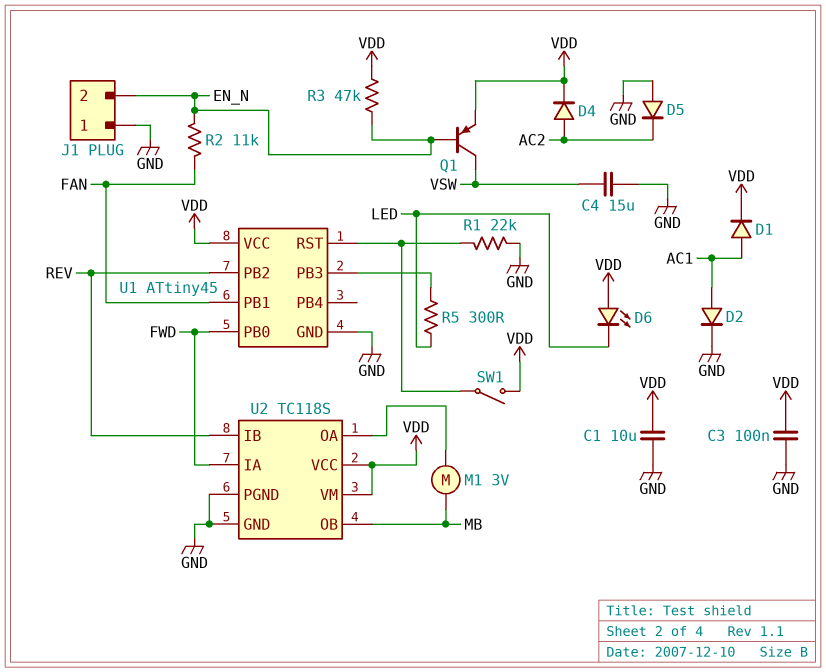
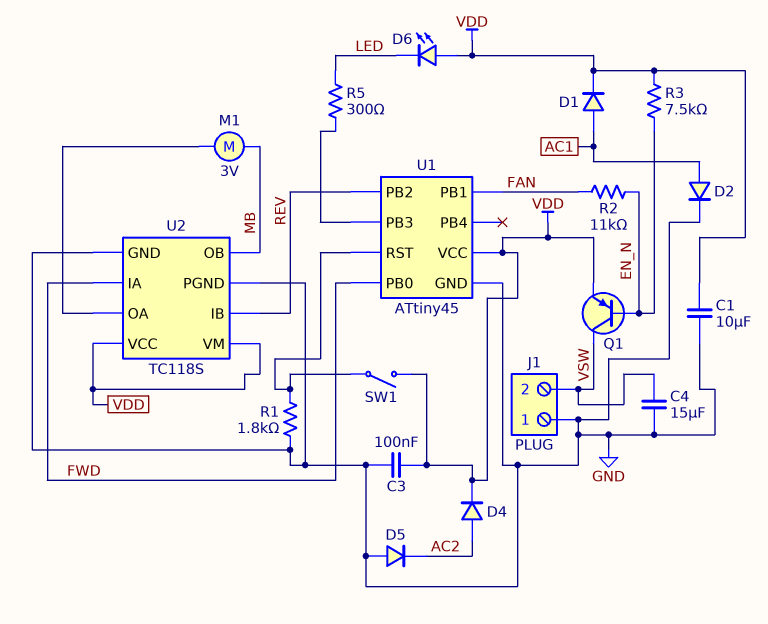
J1 pin 2: EN_N -> VSW
R1: 22k (GND, U1/RST) -> 1.8k (GND, U1/RST)
R3: 47k (EN_N, VDD) -> 7.5k (EN_N, VDD)

